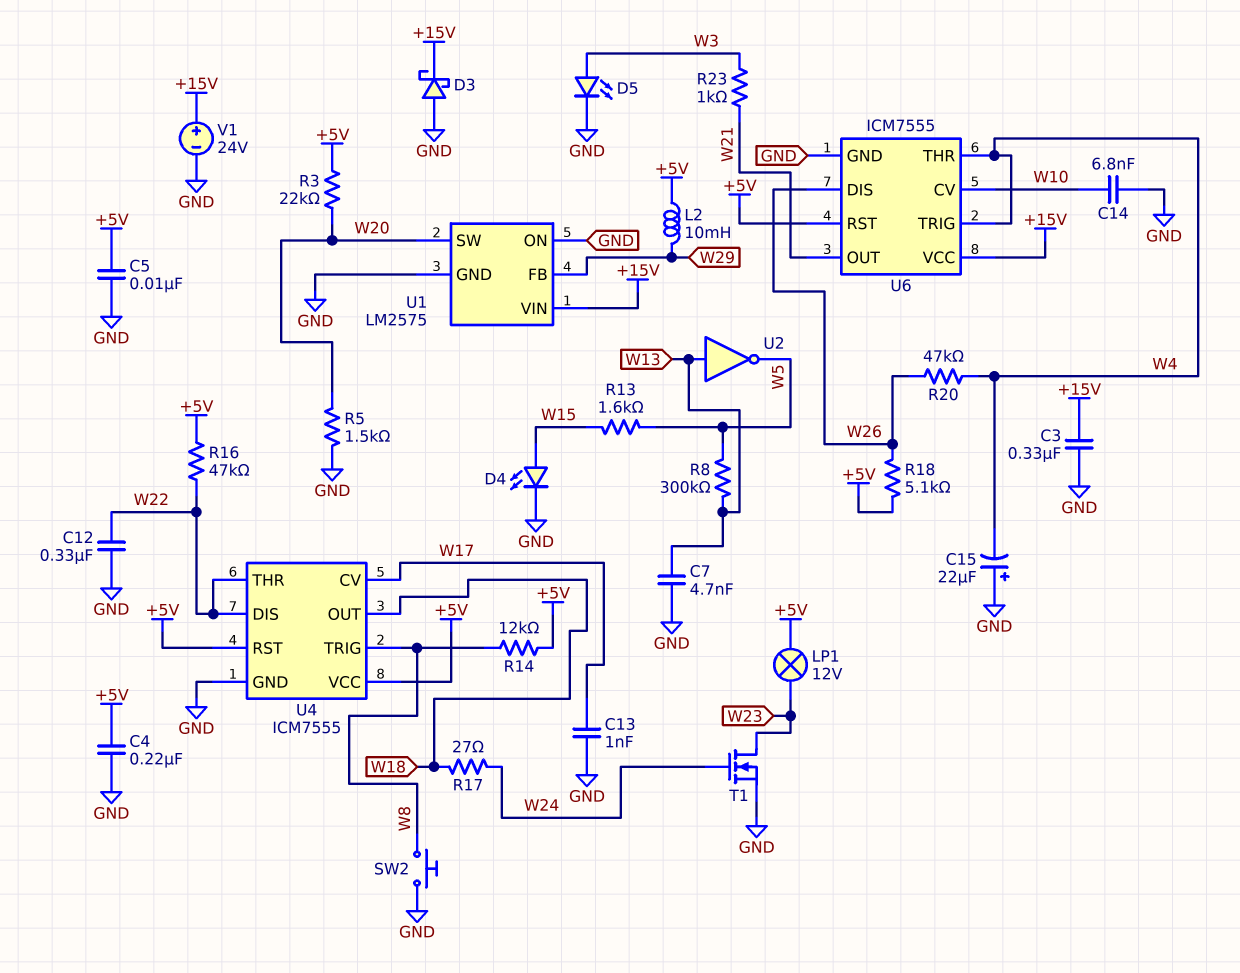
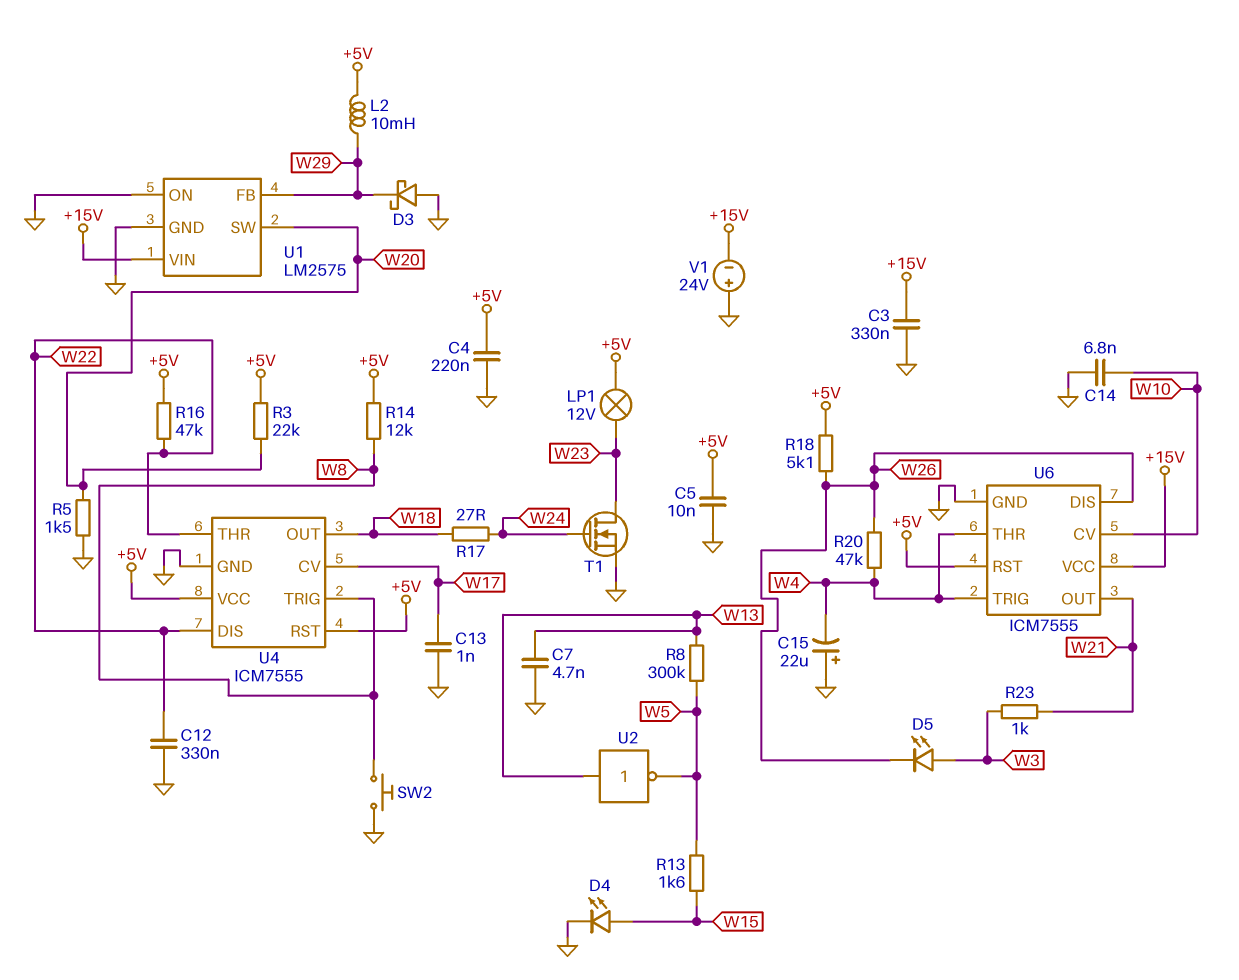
D3: schottky (A GND, K +15V) -> schottky (A GND, K W29)
D5: LED (A W3, K GND) -> LED (A W3, K W26)
V1: 24V (plus +15V, minus GND) -> 24V (plus GND, minus +15V)

